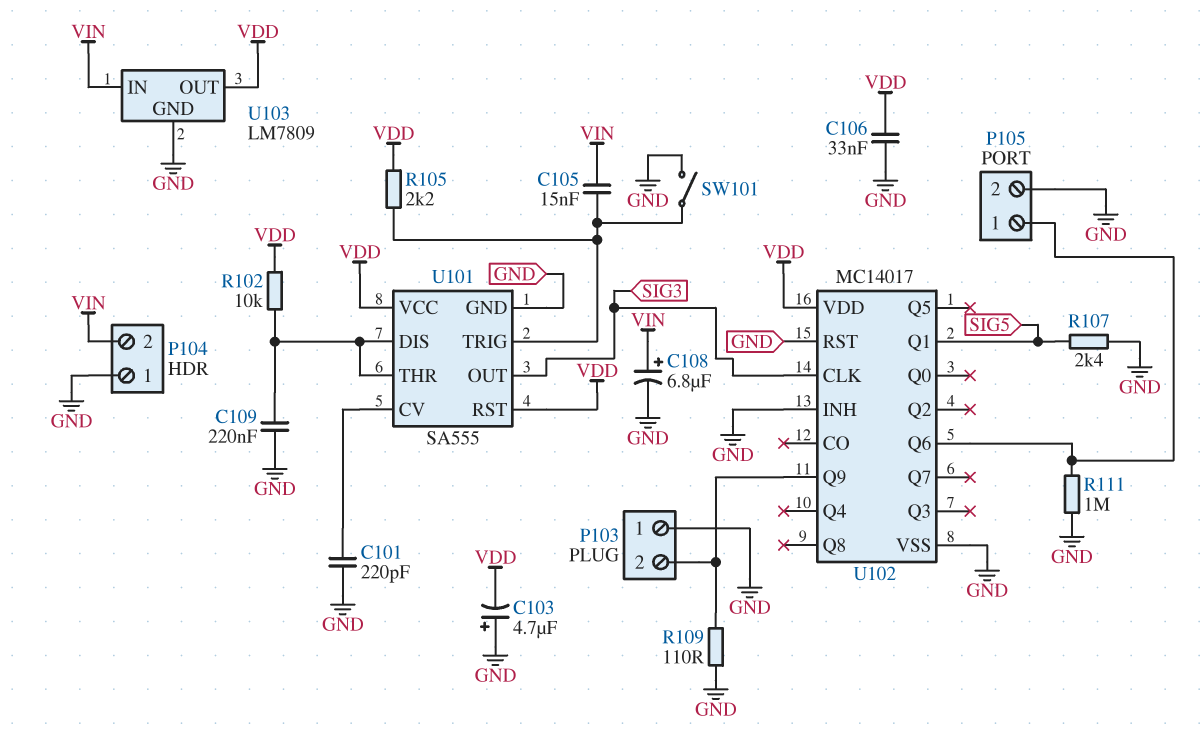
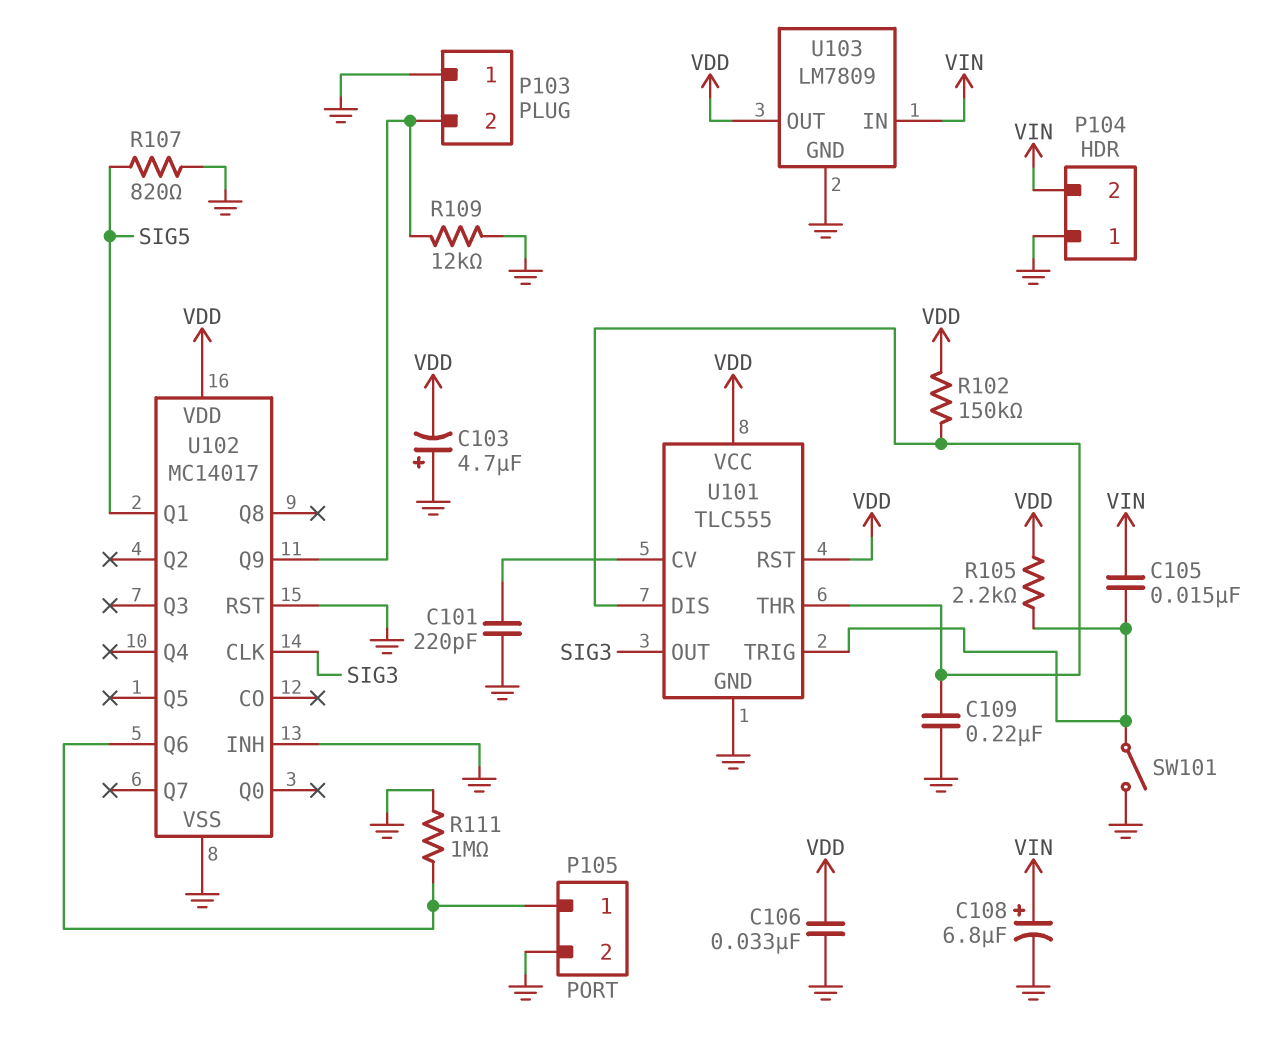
R102: 10k (U101/DIS, VDD) -> 150k (U101/DIS, VDD)
R107: 2.4k (GND, SIG5) -> 820 (GND, SIG5)
R109: 110 (GND, P103/2) -> 12k (GND, P103/2)
U101: SA555 -> TLC555

